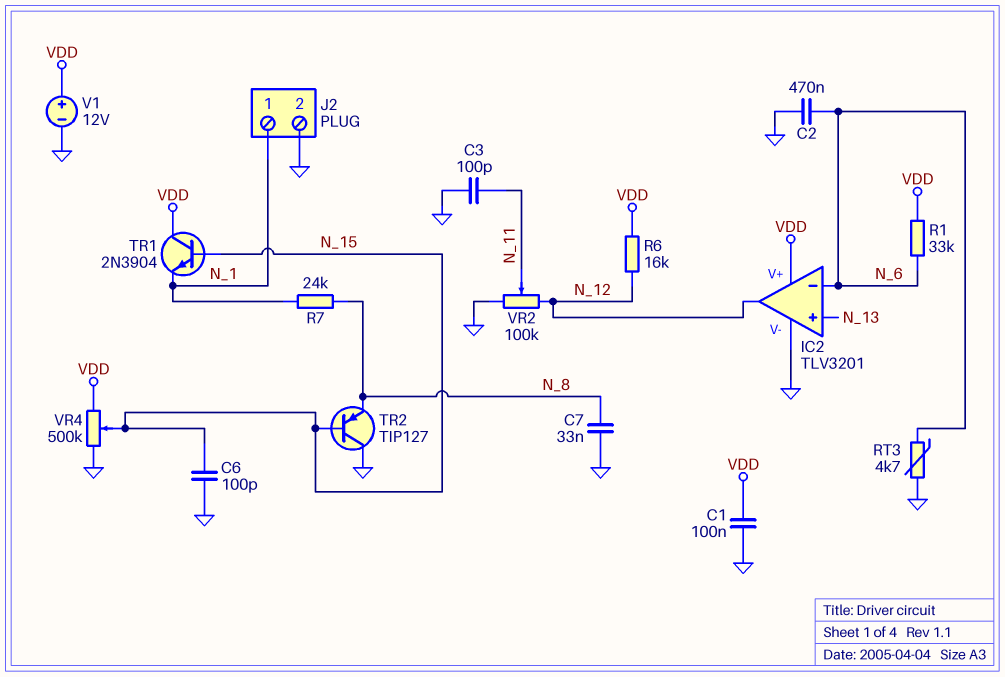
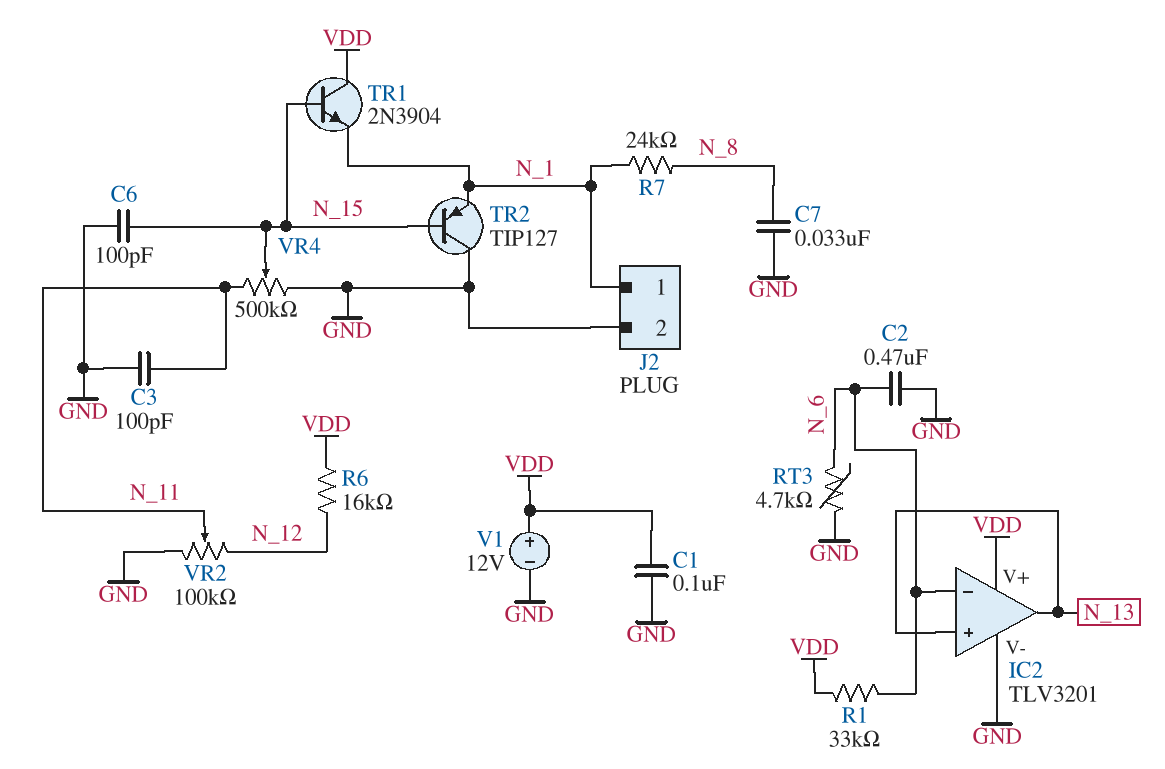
IC2 pin out: N_12 -> N_13
TR2: PNP TIP127 (B N_15, C GND, E N_8) -> PNP TIP127 (B N_15, C GND, E N_1)
VR4: 500k (GND, VDD, wiper N_15) -> 500k (GND, N_11, wiper N_15)

